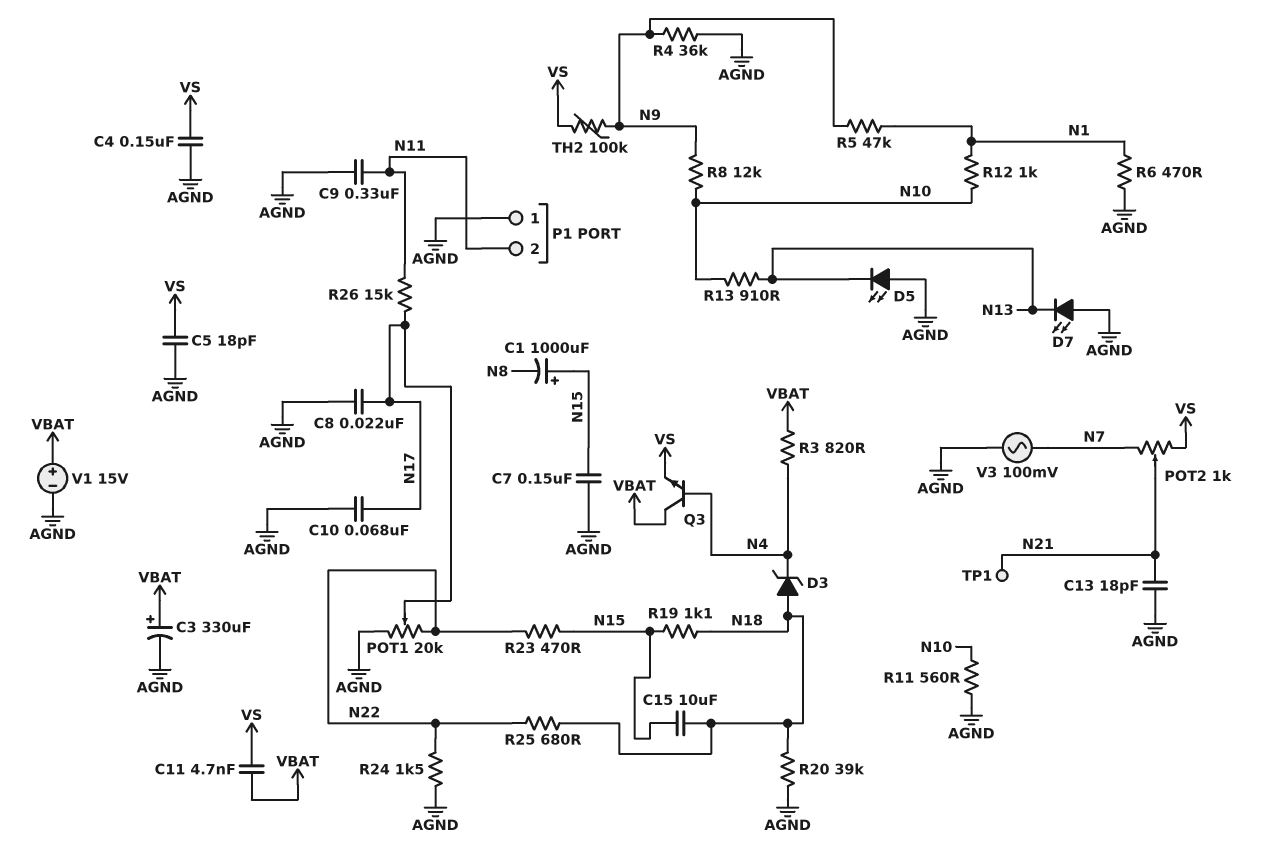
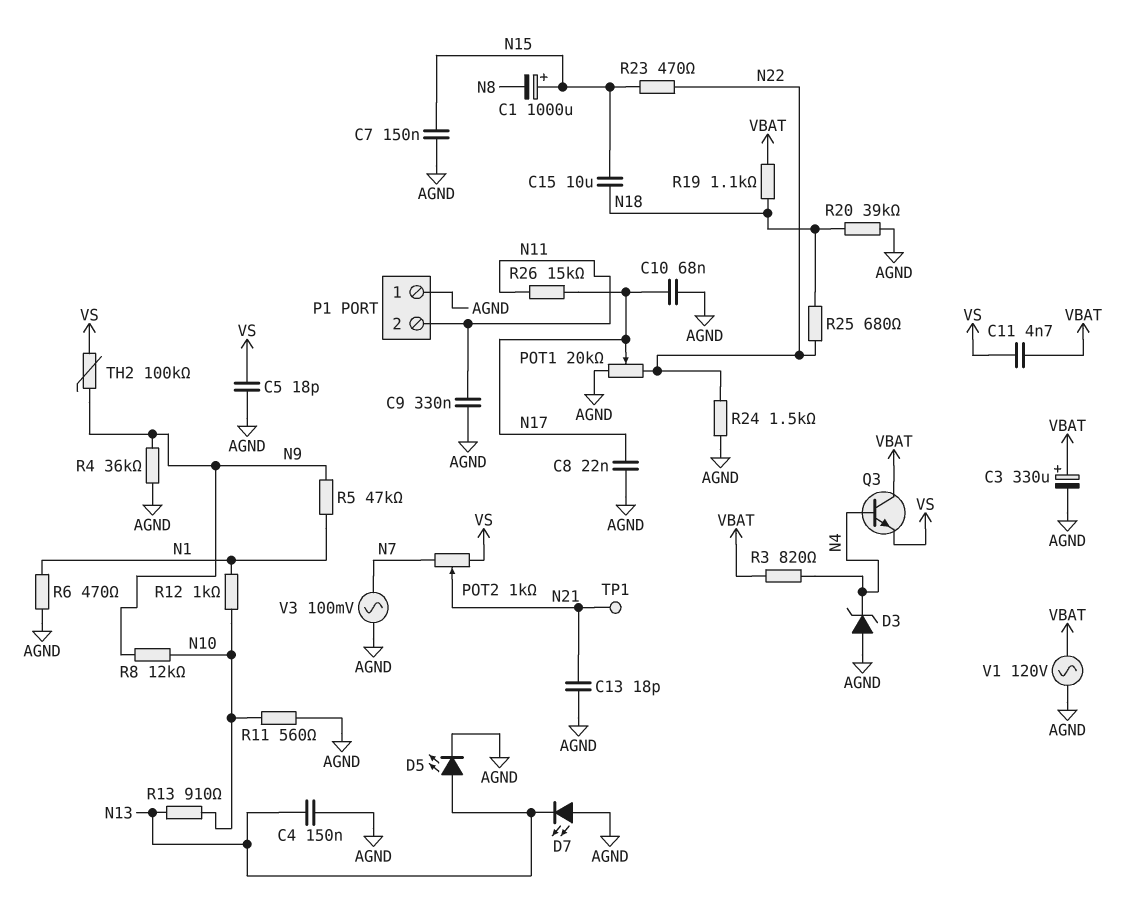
C4: 150nF (AGND, VS) -> 150nF (AGND, N13)
D3: zener (A N18, K N4) -> zener (A AGND, K N4)
D5: LED (A AGND, K N13) -> LED (A N13, K AGND)
R19: 1.1k (N15, N18) -> 1.1k (N18, VBAT)
V1: 15V (plus VBAT, minus AGND) -> AC 120V (AGND, VBAT)

